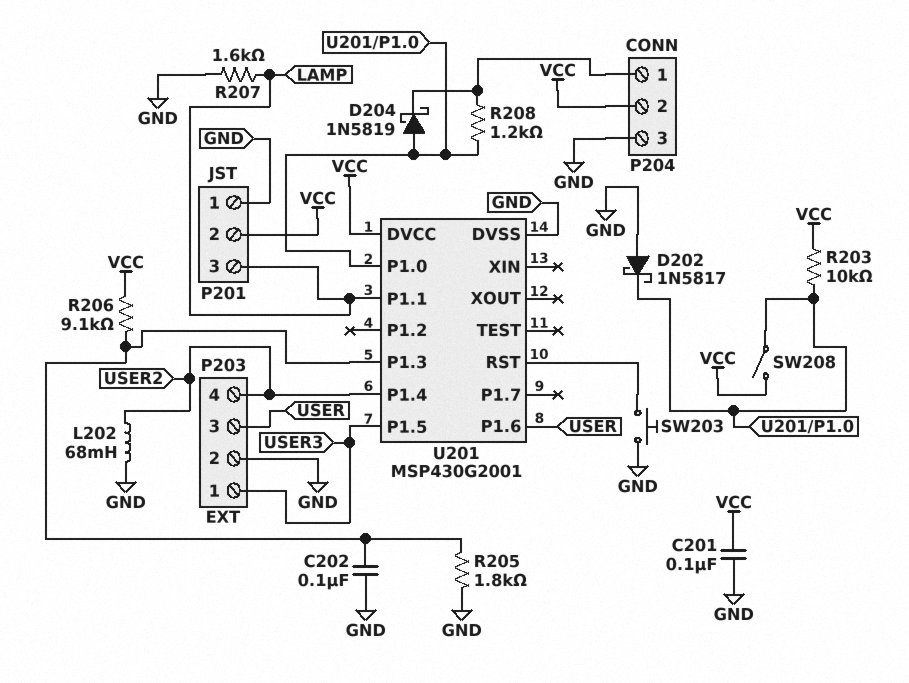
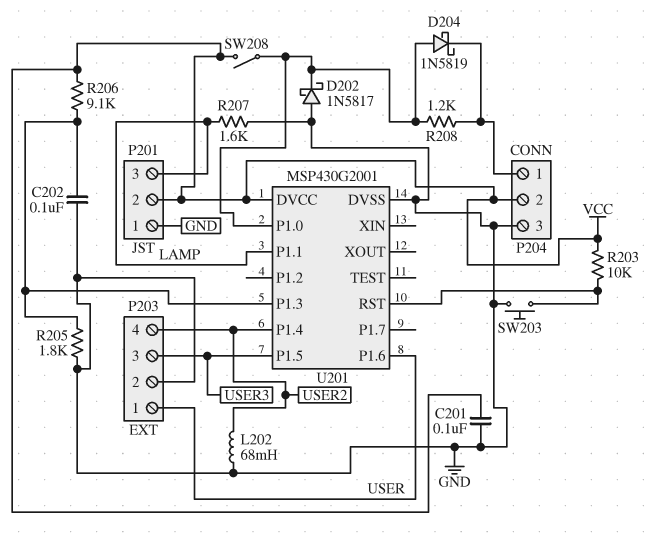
P203 pin 1: USER3 -> USER
P203 pin 3: USER -> USER3
R203: 10k (U201/P1.0, VCC) -> 10k (U201/RST, VCC)

